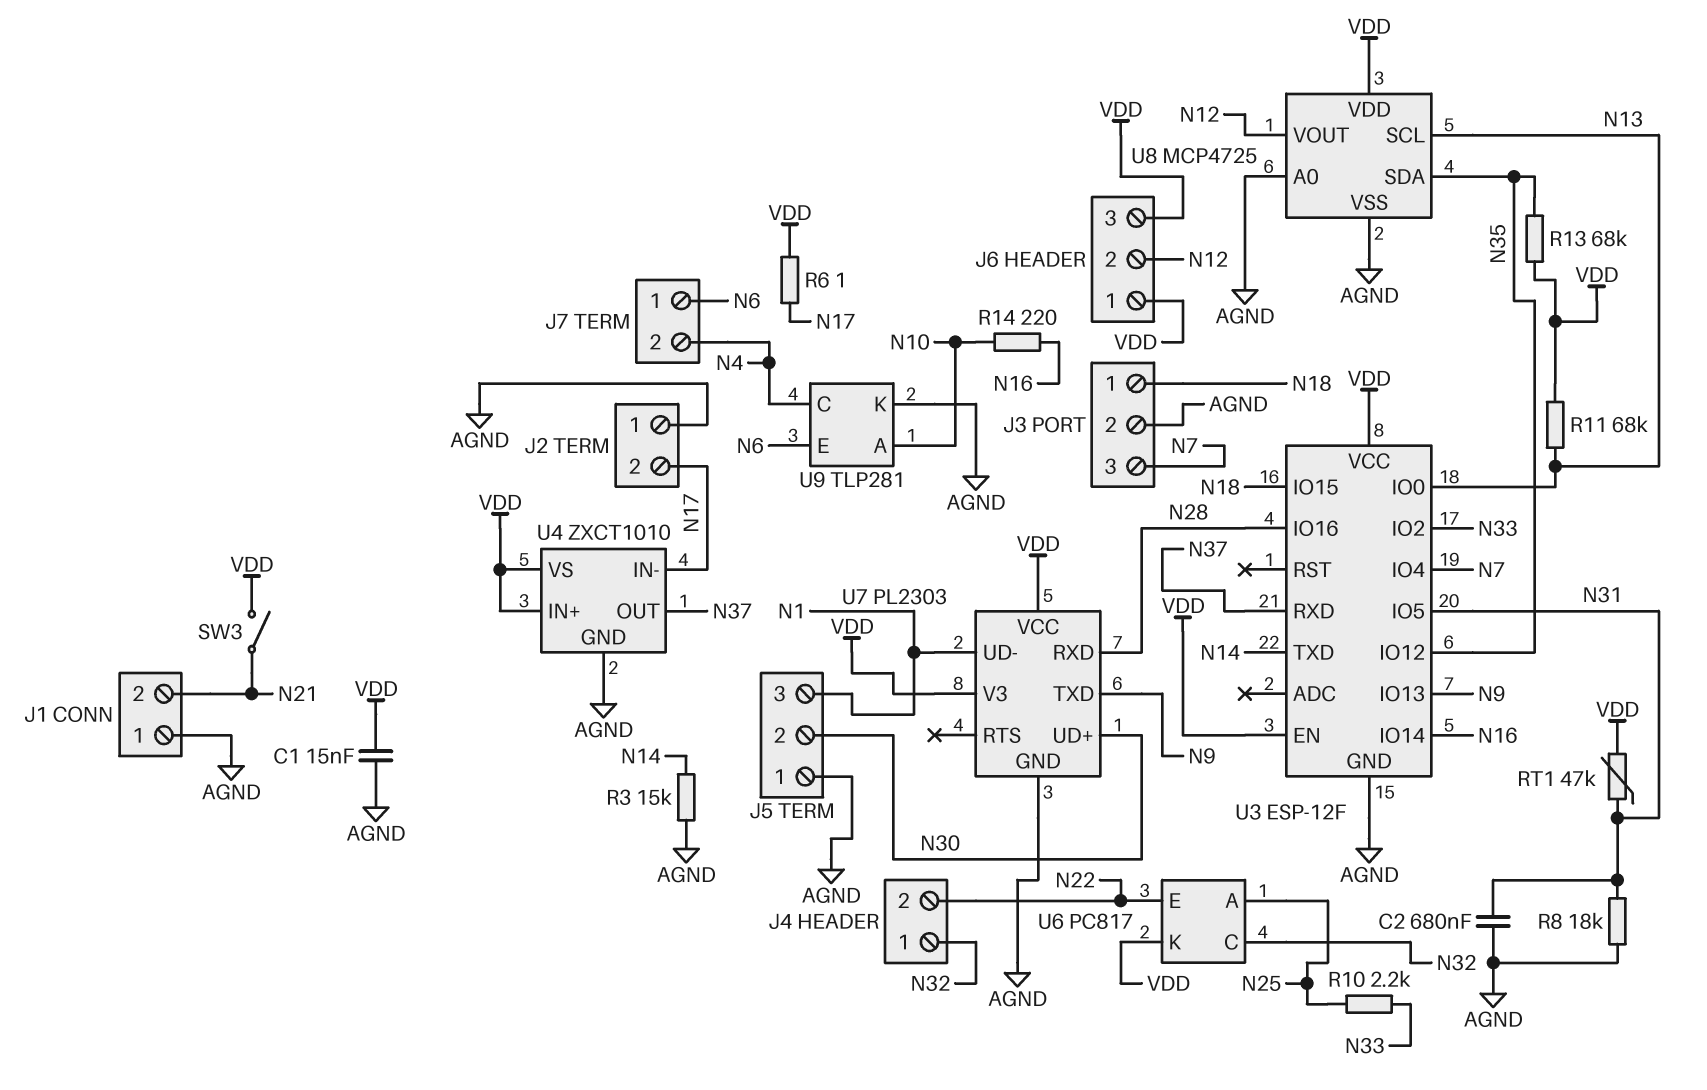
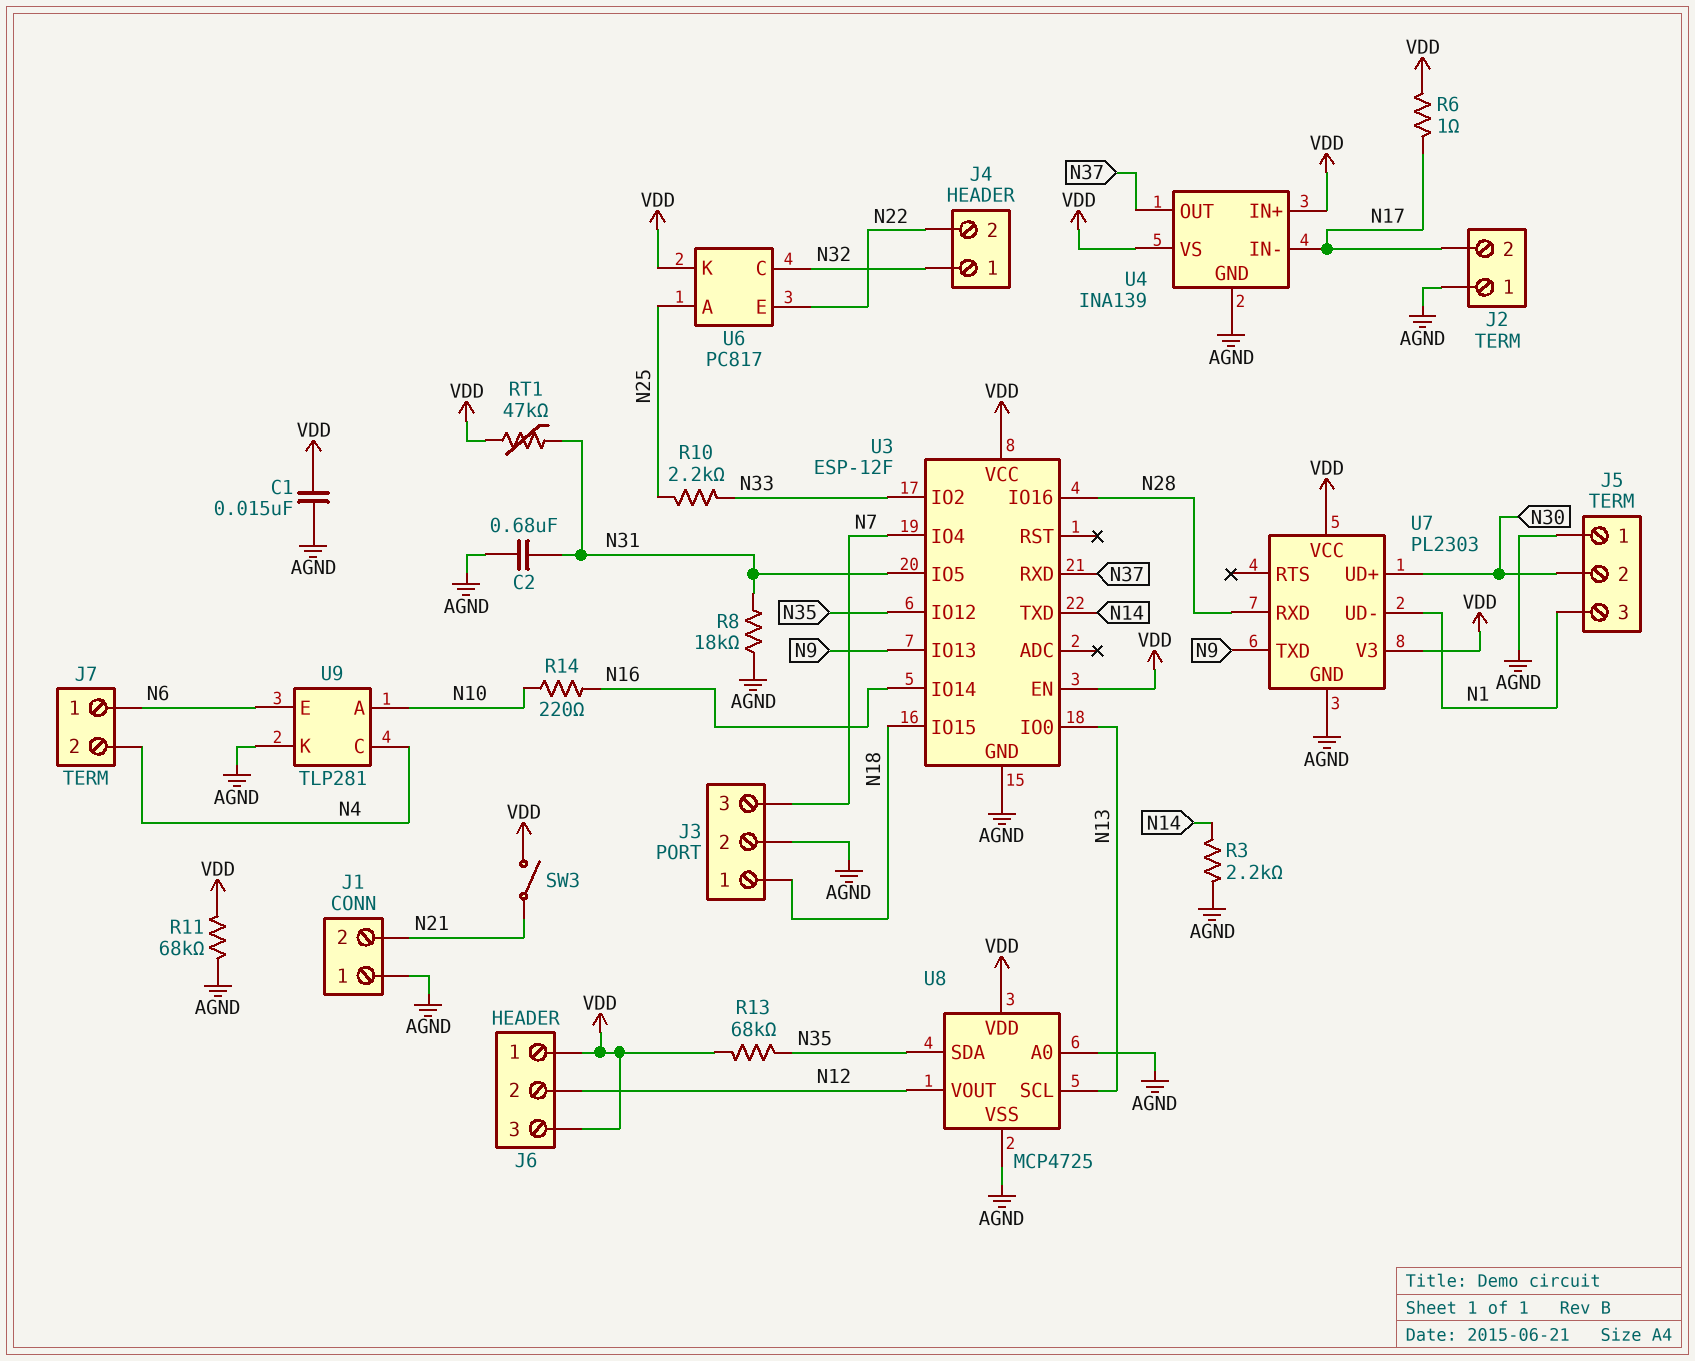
R3: 15k (AGND, N14) -> 2.2k (AGND, N14)
R11: 68k (N13, VDD) -> 68k (AGND, VDD)
U4: ZXCT1010 -> INA139

